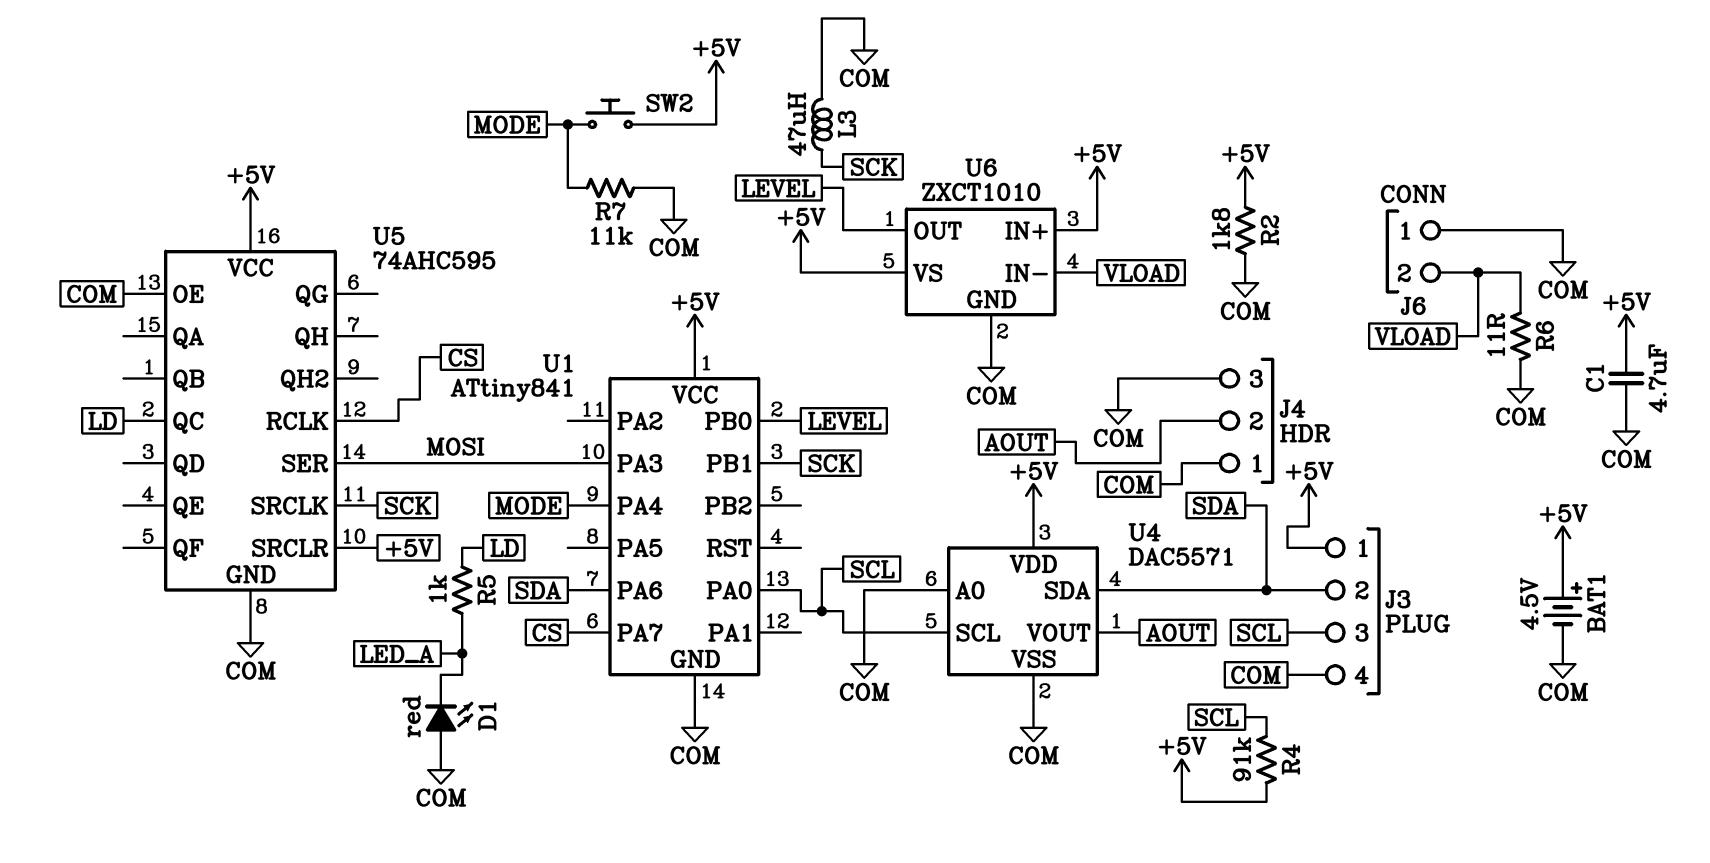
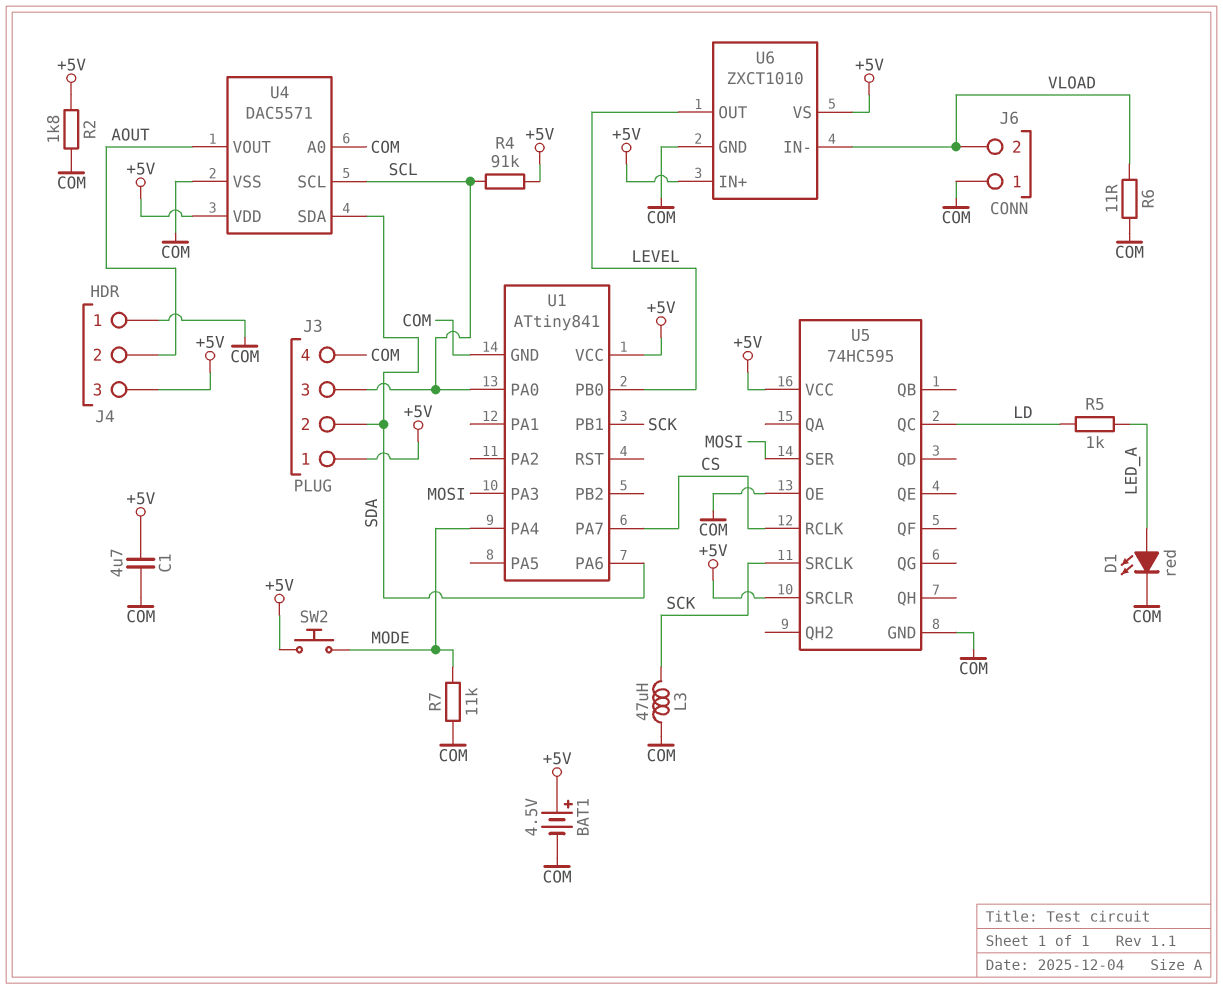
D1: LED red (A COM, K LED_A) -> LED red (A LED_A, K COM)
J4 pin 3: COM -> +5V
U5: 74AHC595 -> 74HC595

